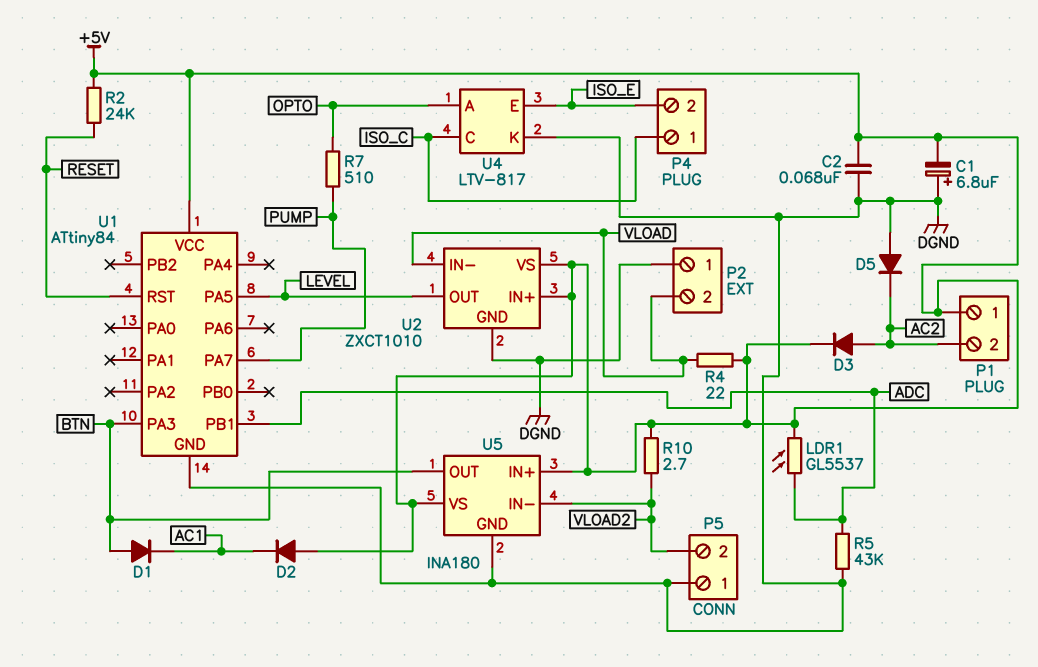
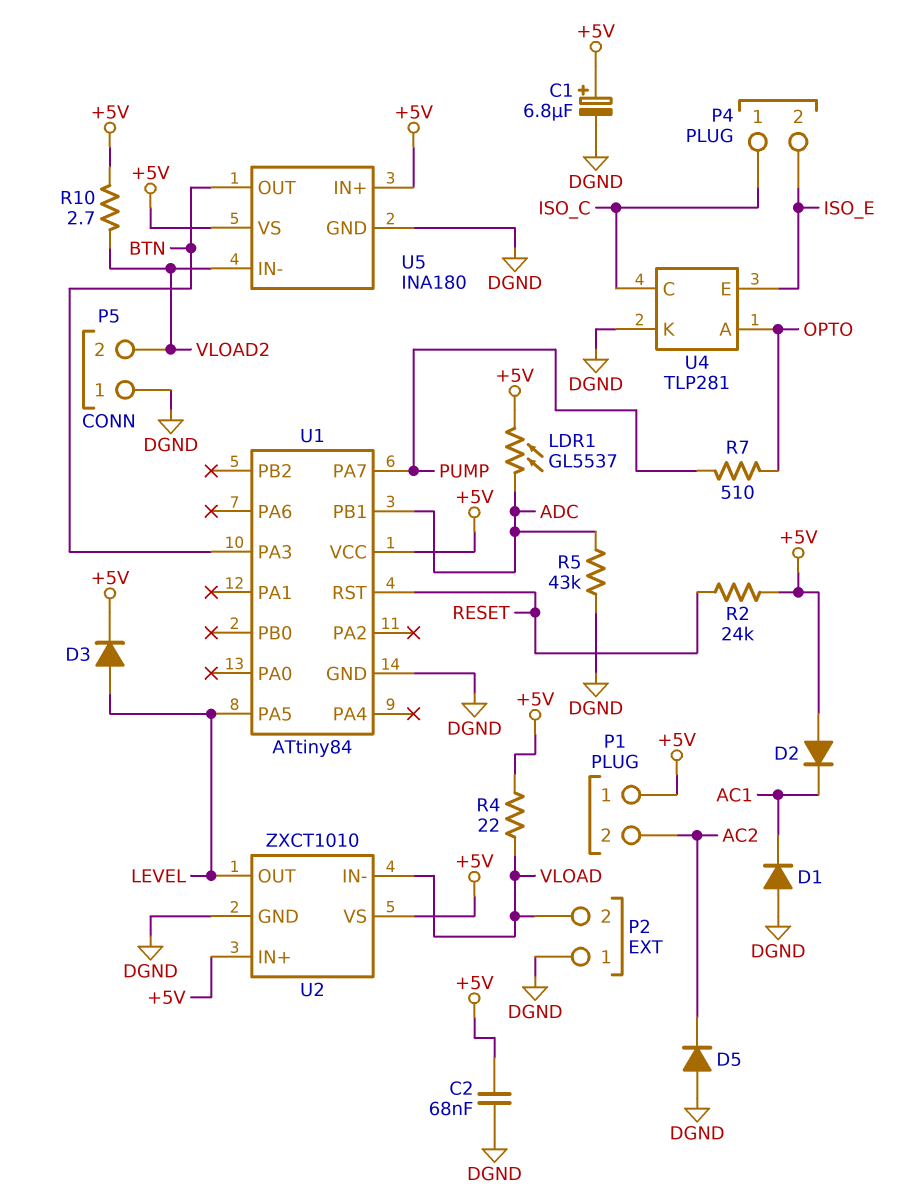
C1: 6.8uF (plus DGND, minus +5V) -> 6.8uF (plus +5V, minus DGND)
D1: diode (A BTN, K AC1) -> diode (A DGND, K AC1)
D3: diode (A AC2, K +5V) -> diode (A LEVEL, K +5V)
U4: LTV-817 -> TLP281

